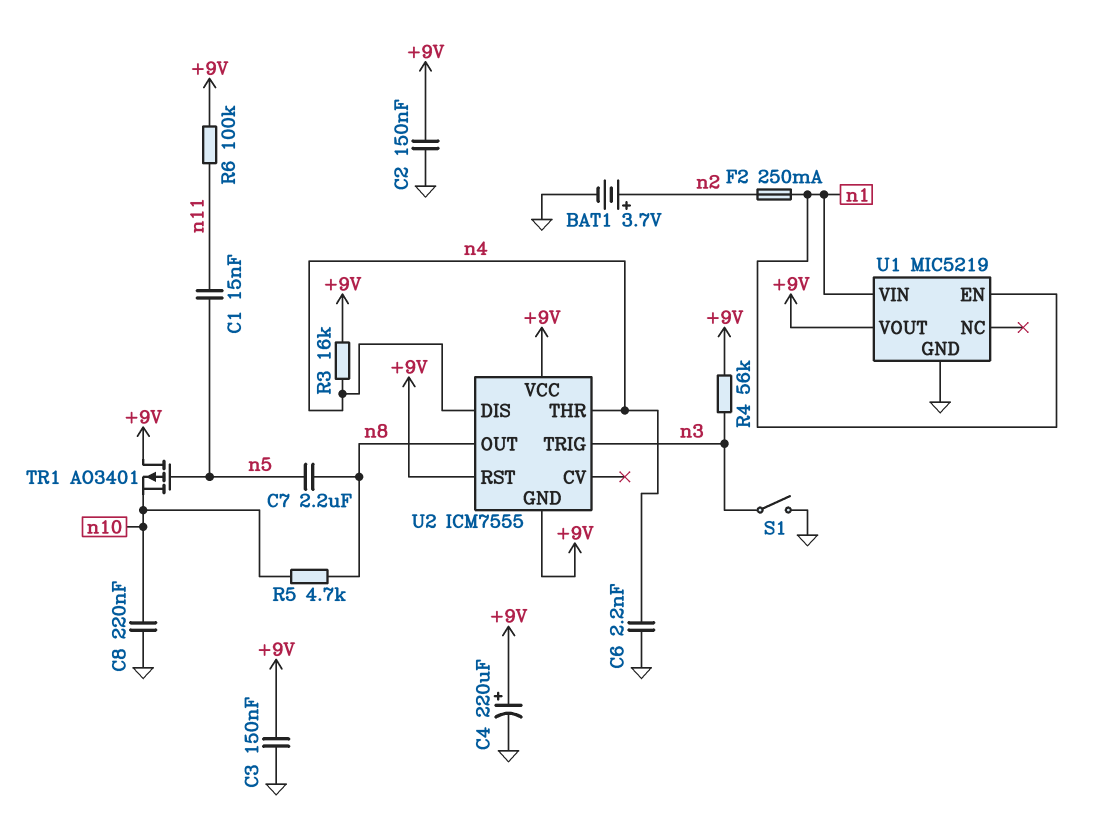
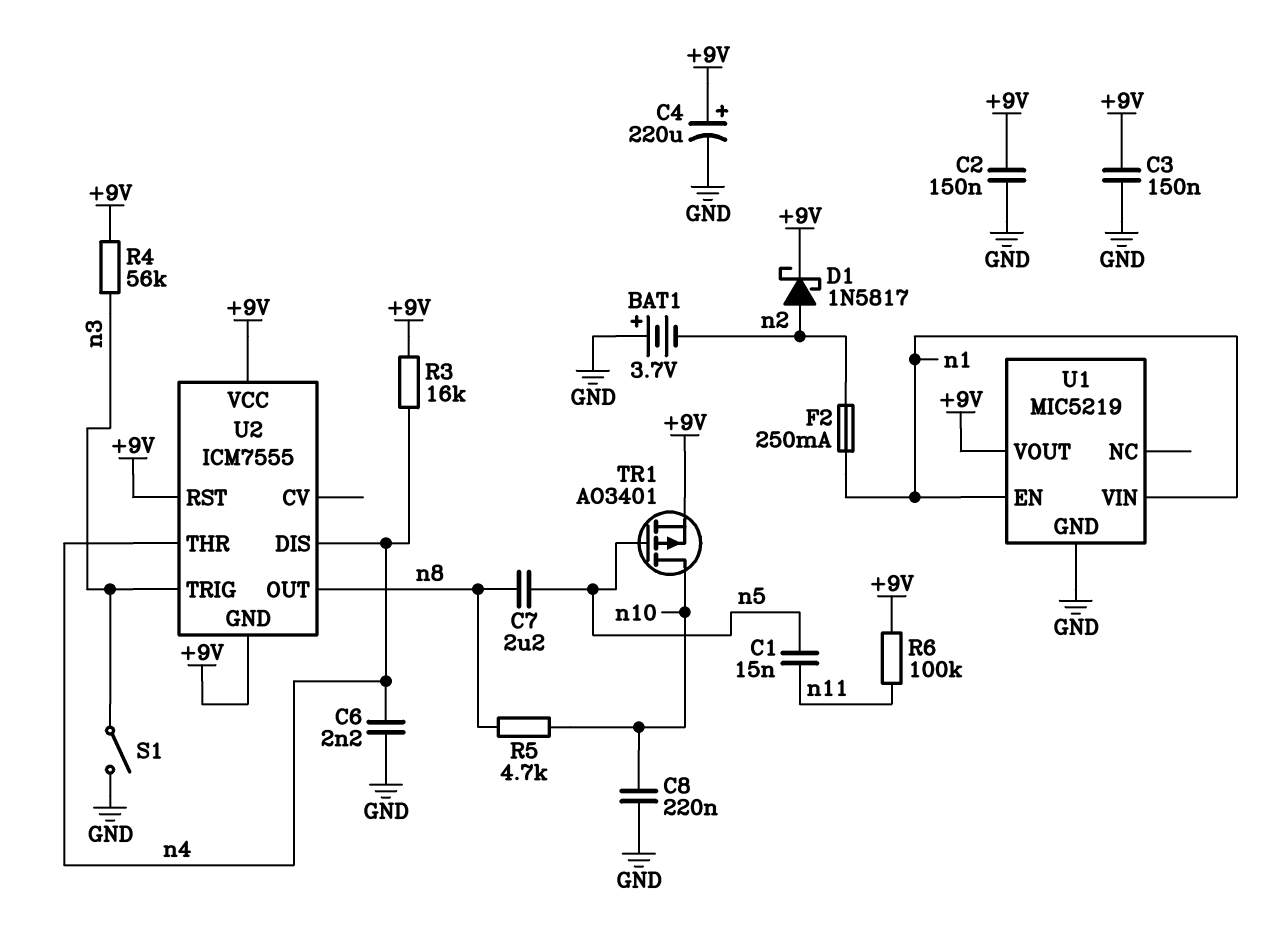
BAT1: 3.7V (plus n2, minus GND) -> 3.7V (plus GND, minus n2)
D1: none -> schottky 1N5817 (A n2, K +9V)
TR1: PMOS AO3401 (G n5, D +9V, S n10) -> PMOS AO3401 (G n5, D n10, S +9V)

